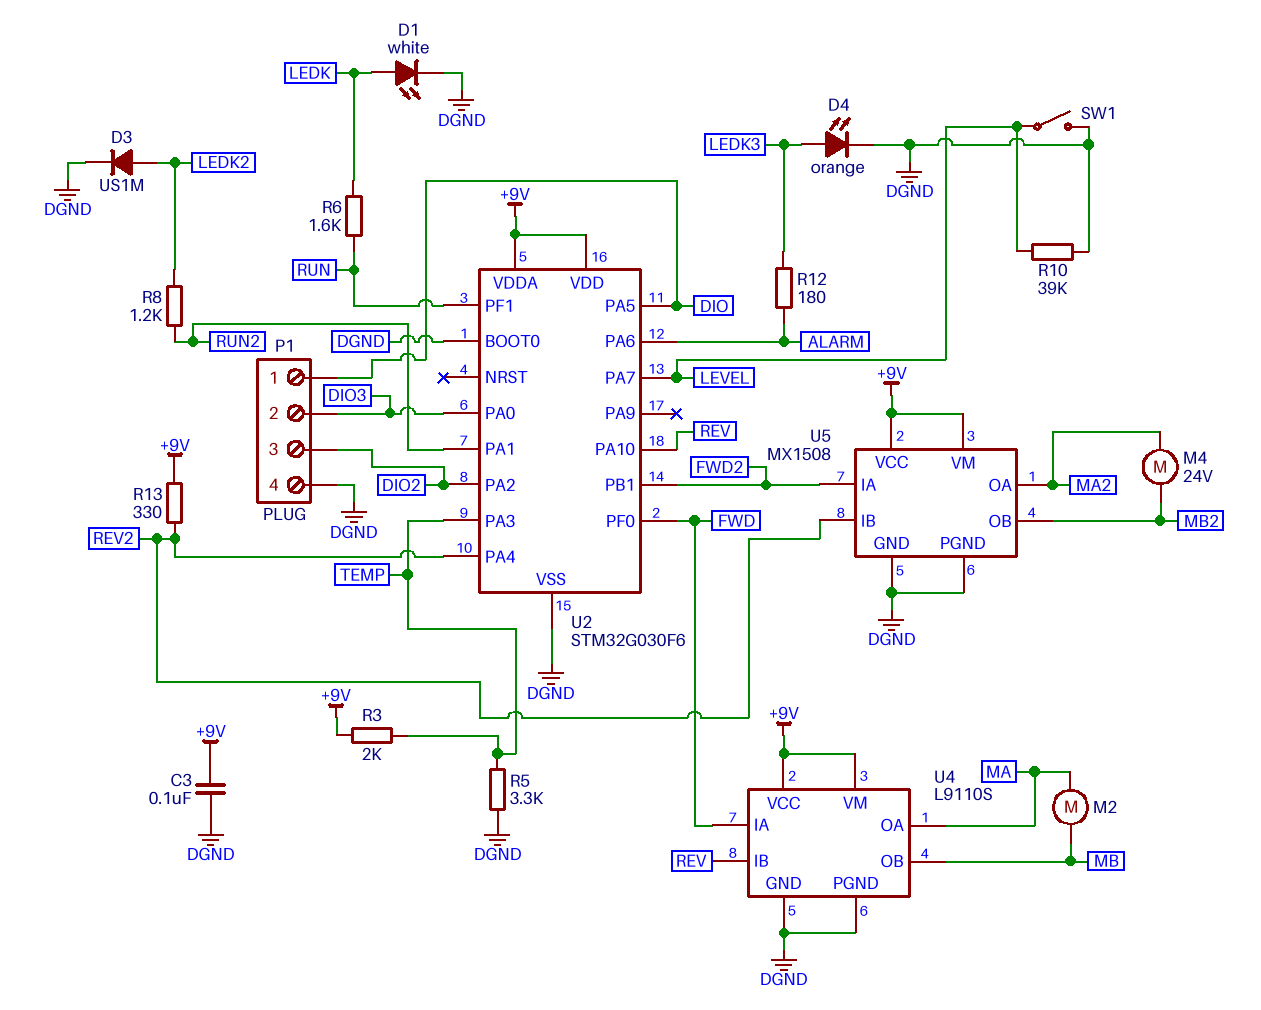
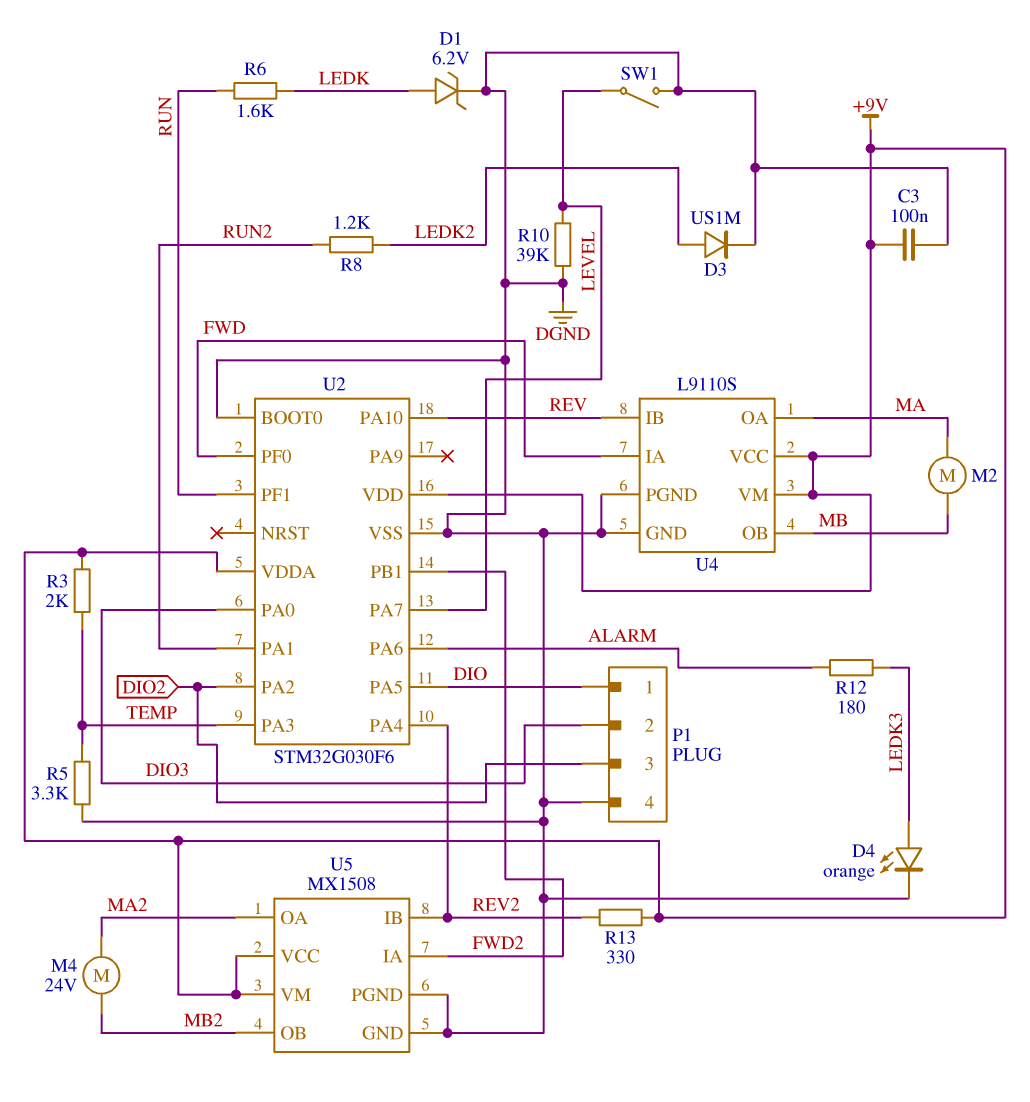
D1: LED white (A LEDK, K DGND) -> zener 6.2V (A LEDK, K DGND)

